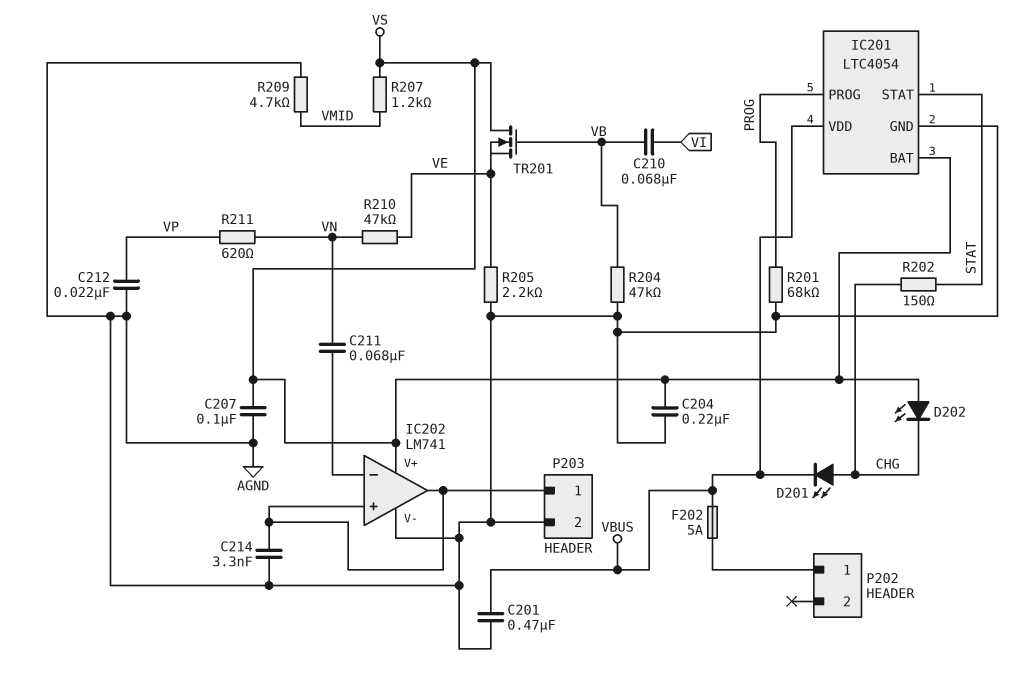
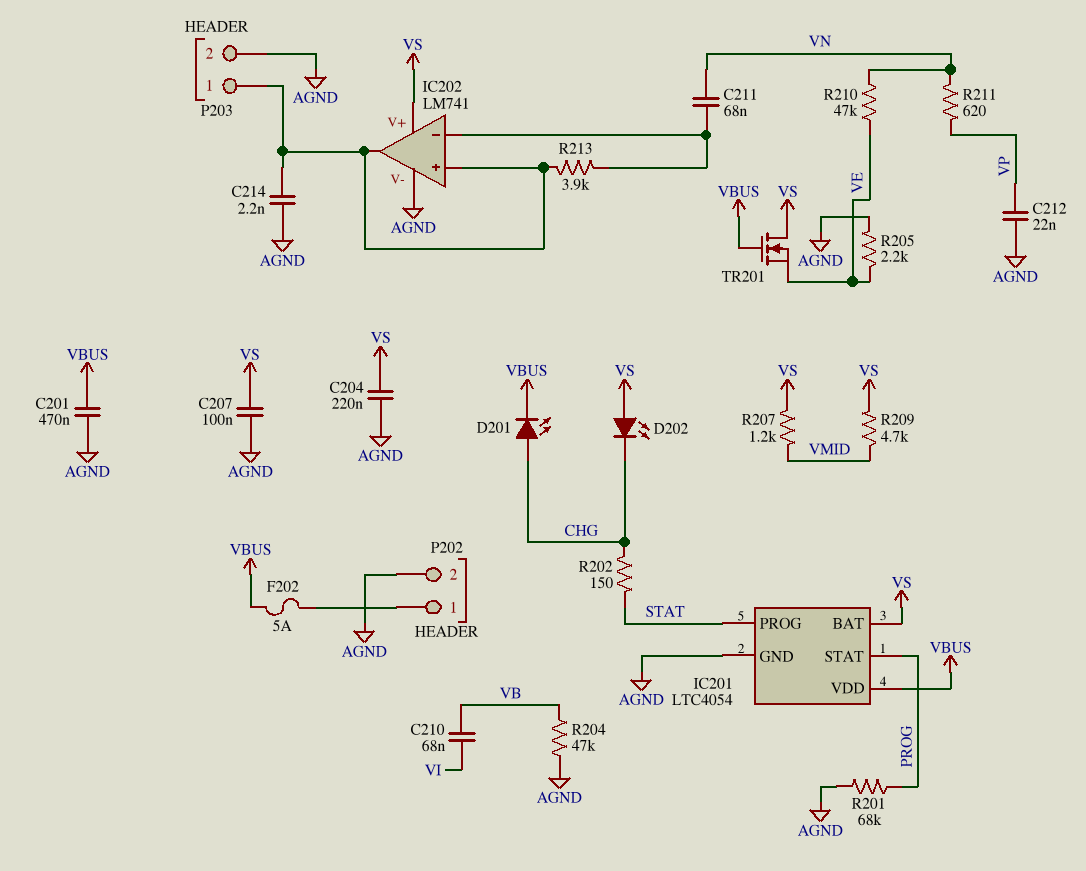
C214: 3.3nF (AGND, IC202/in+) -> 2.2nF (AGND, IC202/in+)
IC201 pin PROG: PROG -> STAT
IC201 pin STAT: STAT -> PROG
P202 pin 2: none -> AGND
R209: 4.7k (AGND, VMID) -> 4.7k (VMID, VS)
R213: none -> 3.9k (IC202/in+, IC202/in-)
TR201: NMOS (G VB, D VS, S VE) -> NMOS (G VBUS, D VS, S VE)

